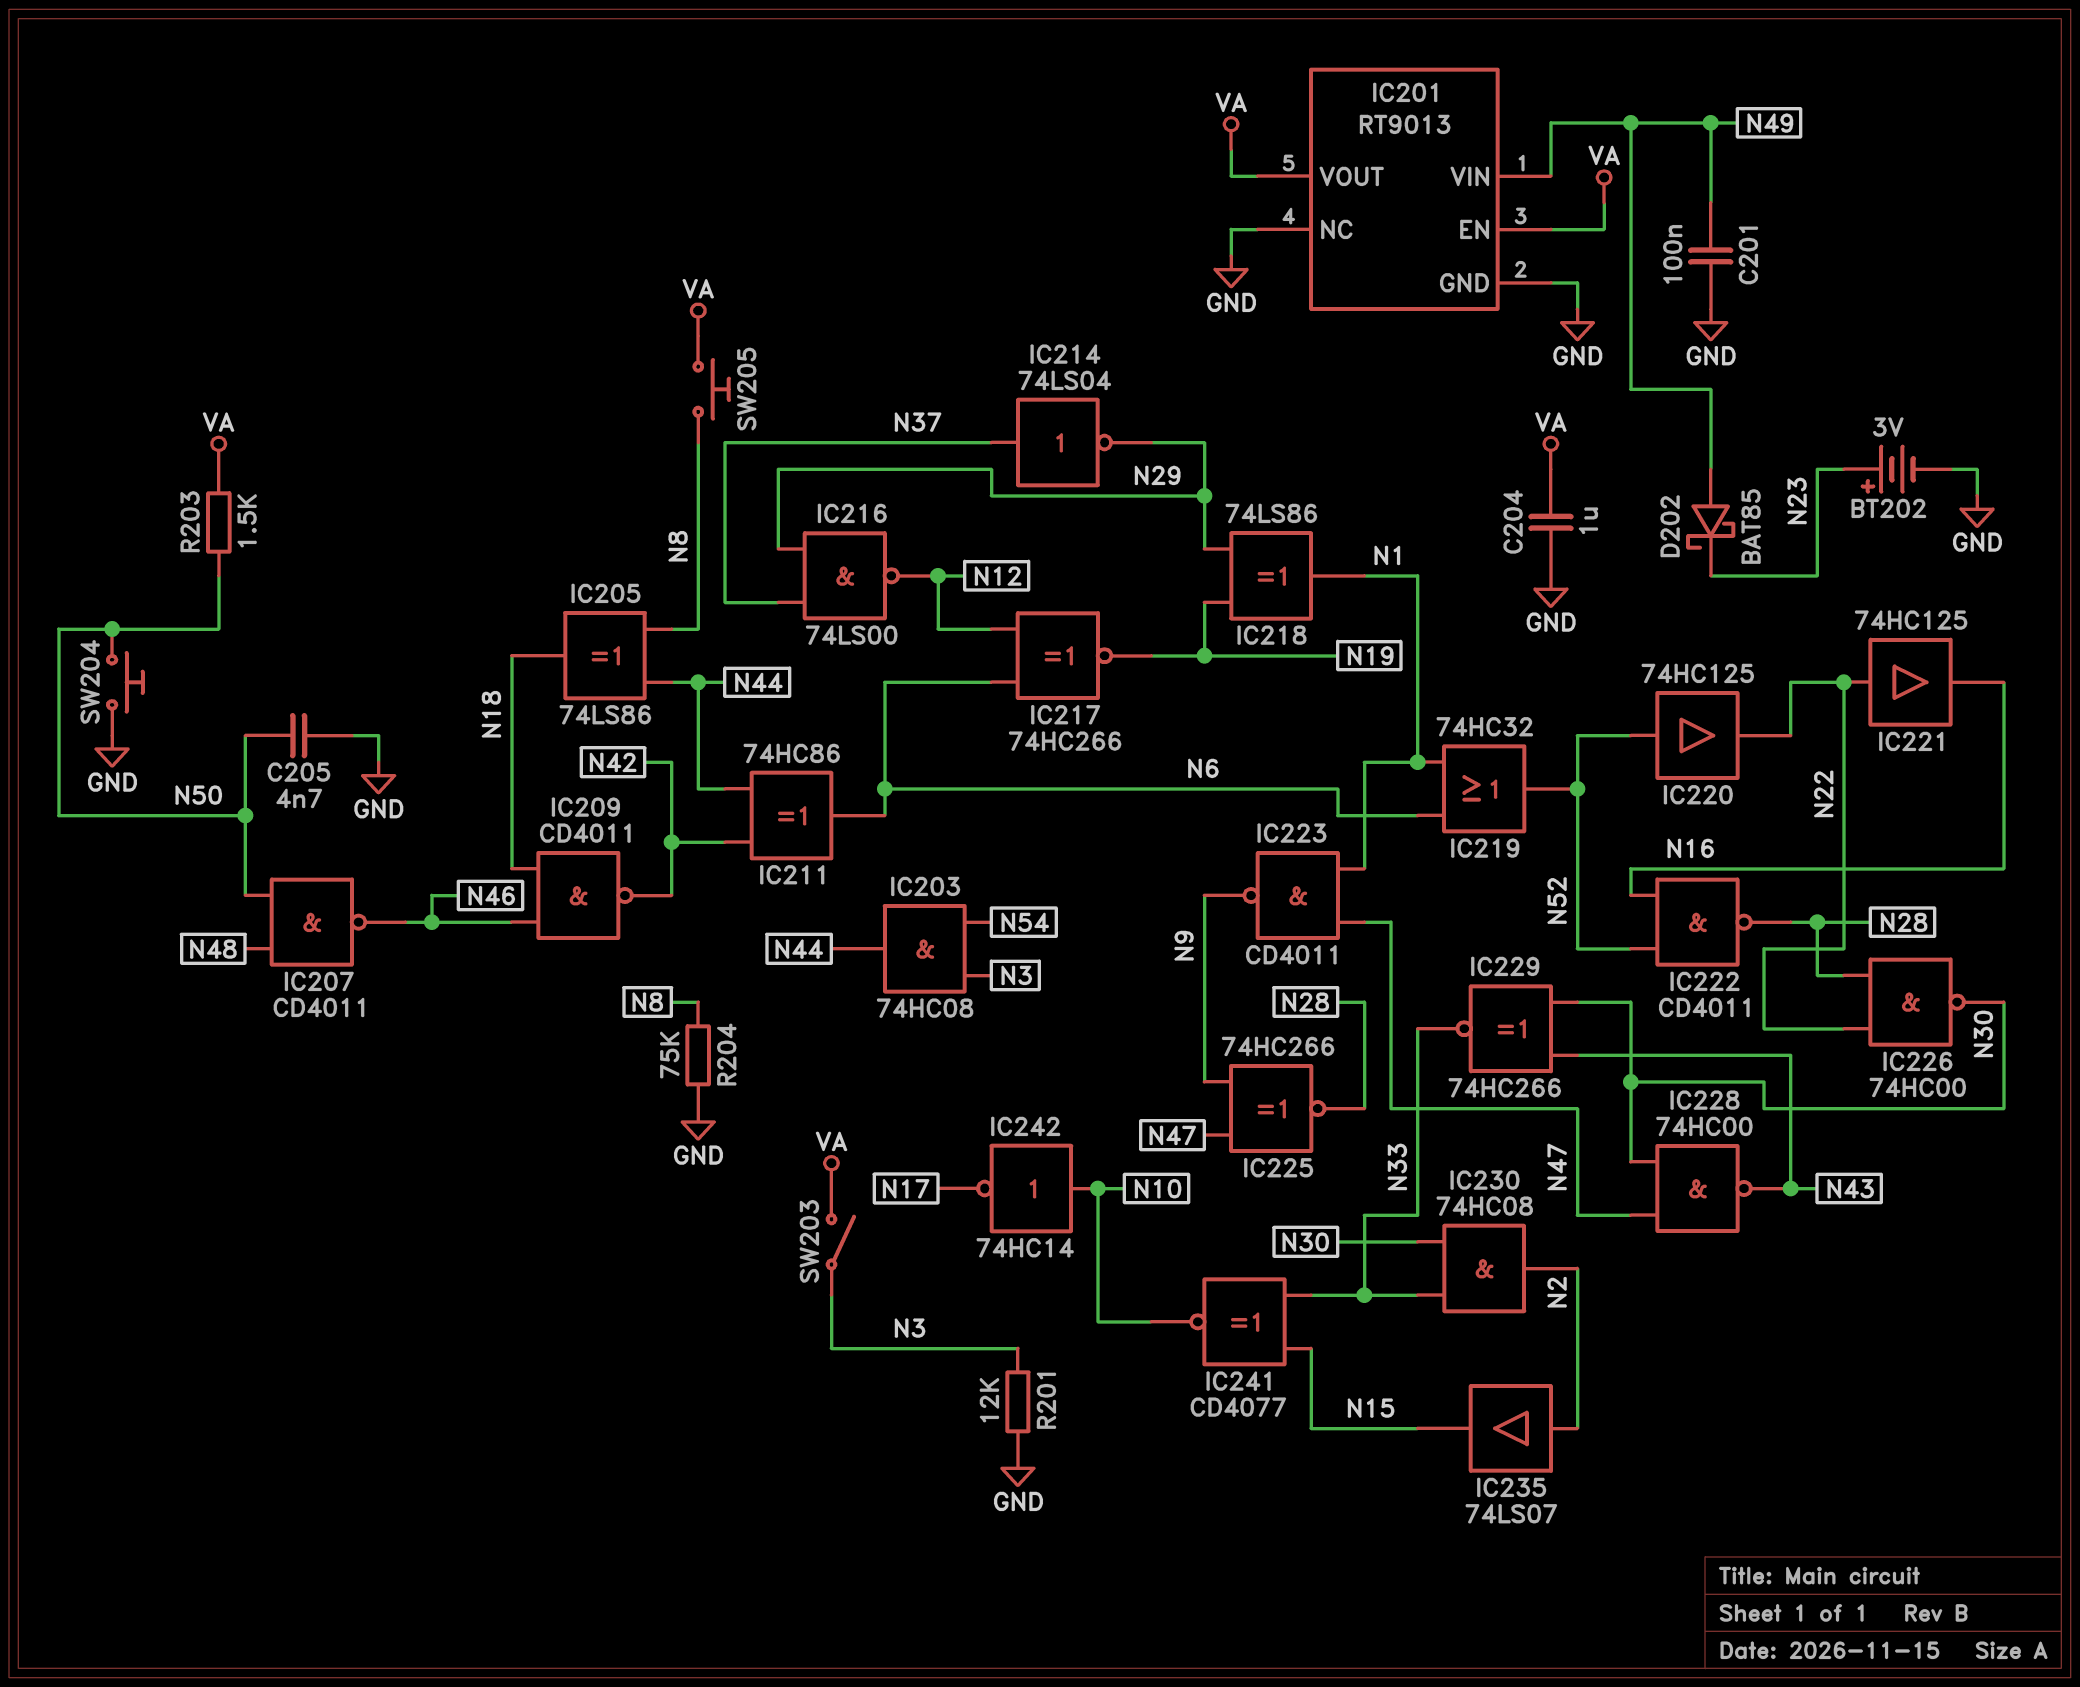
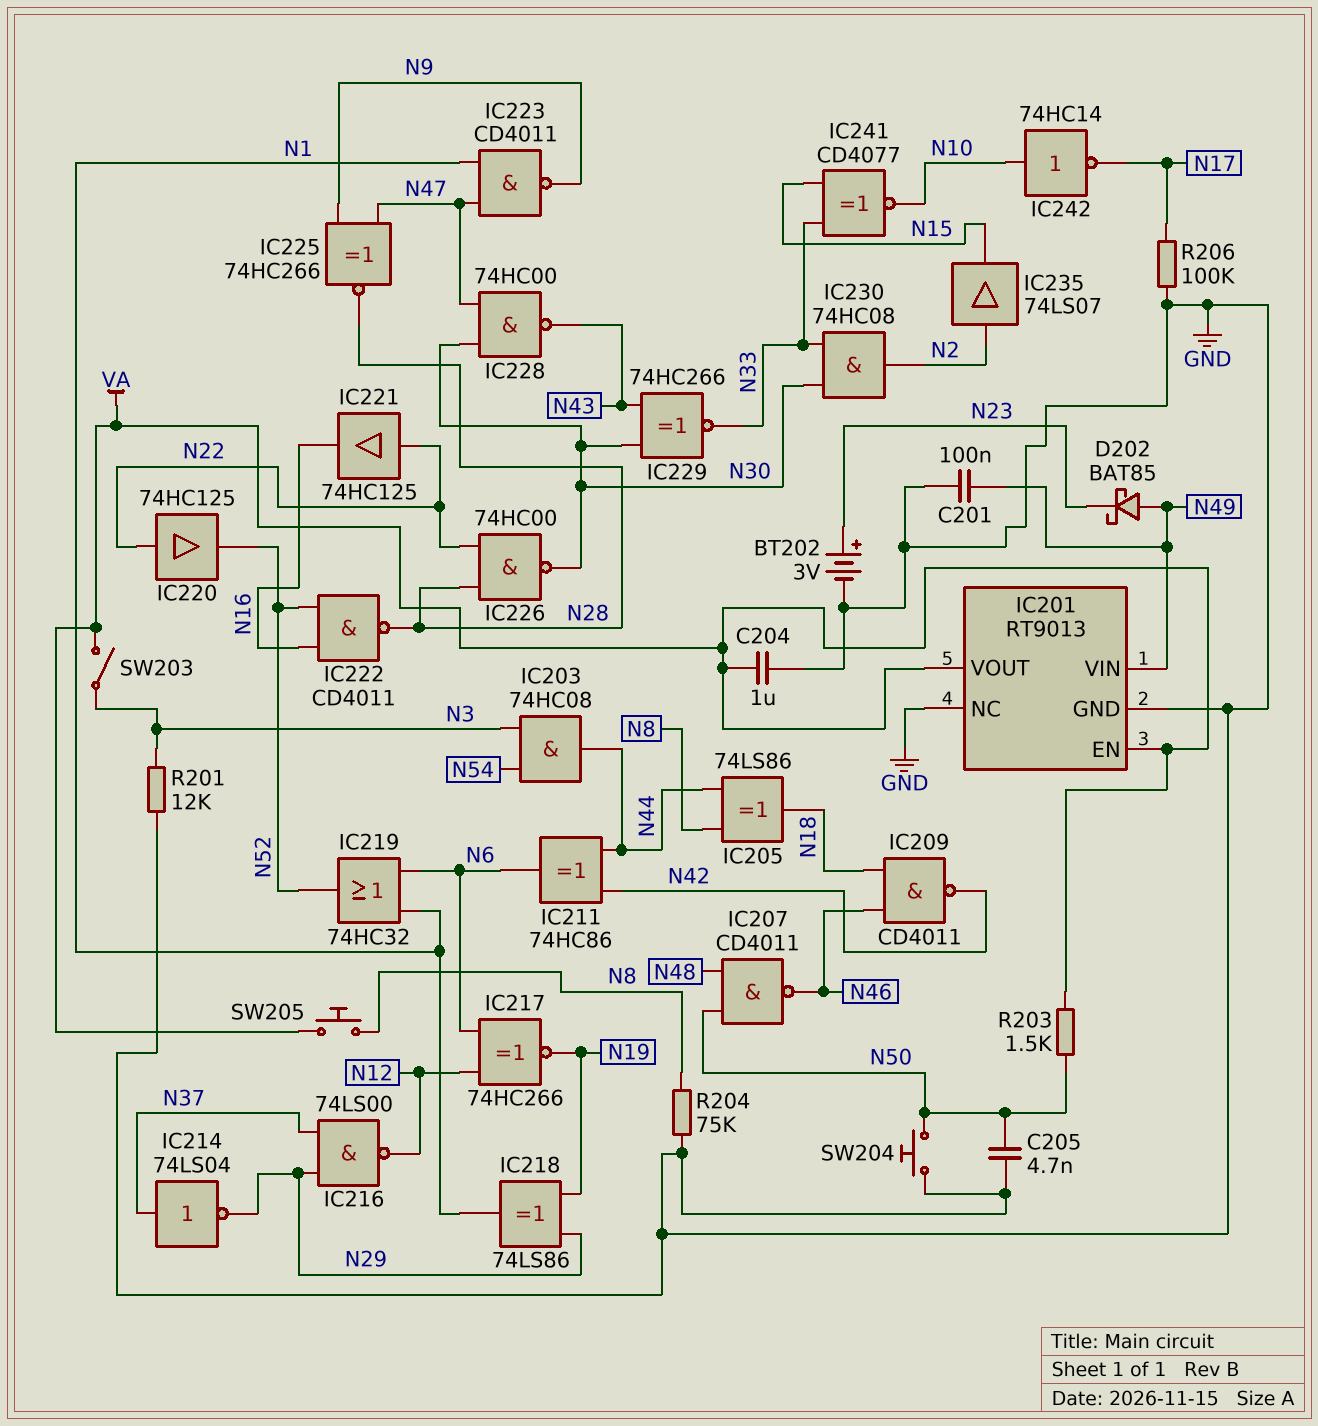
IC220: buffer 74HC125 (in N52, out N22) -> buffer 74HC125 (in N22, out N52)
R206: none -> 100k (GND, N17)

